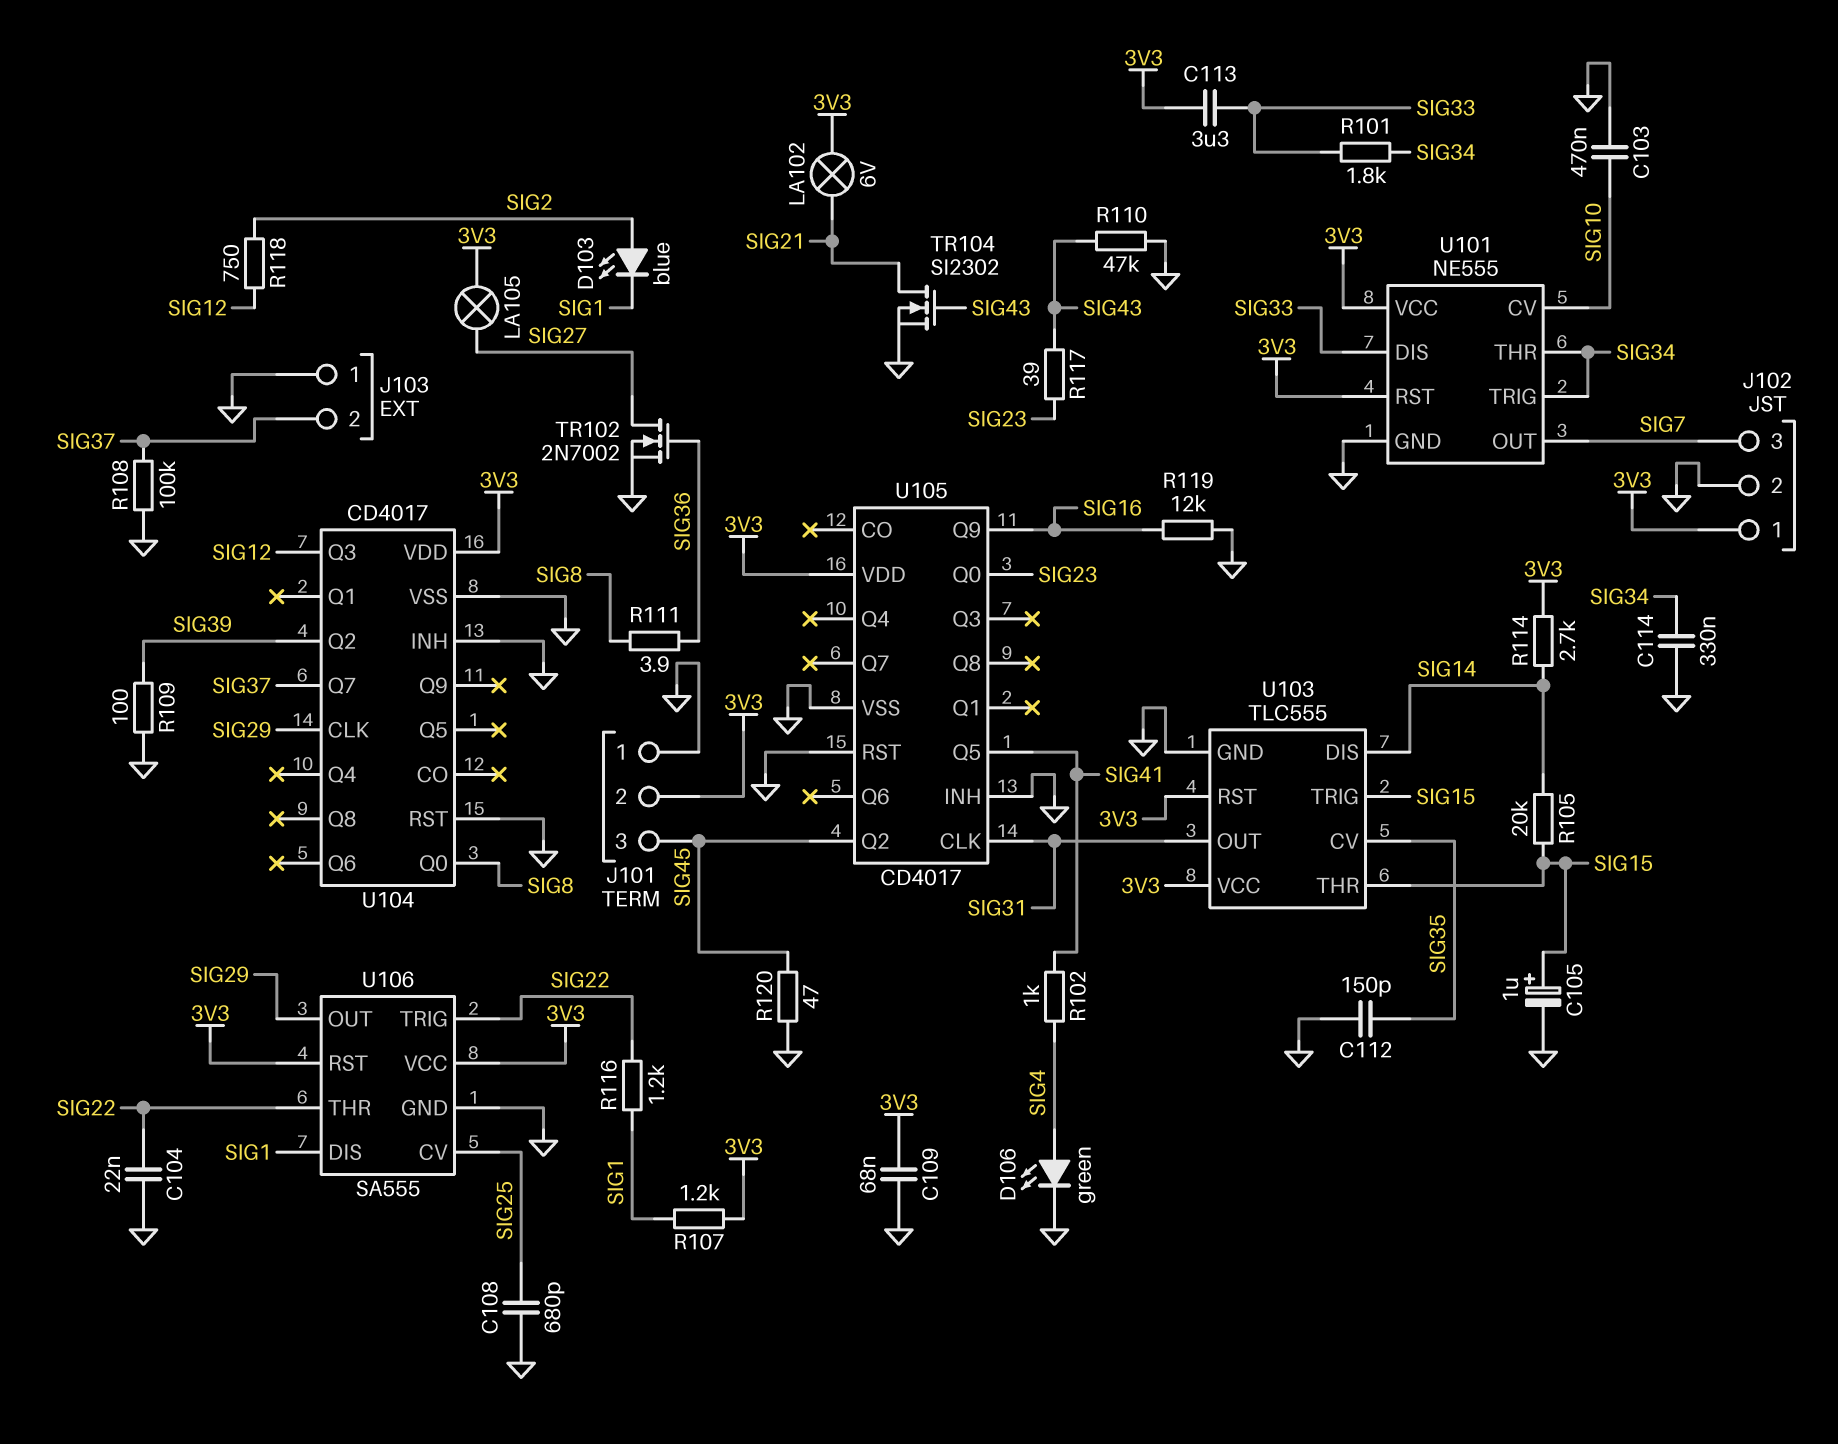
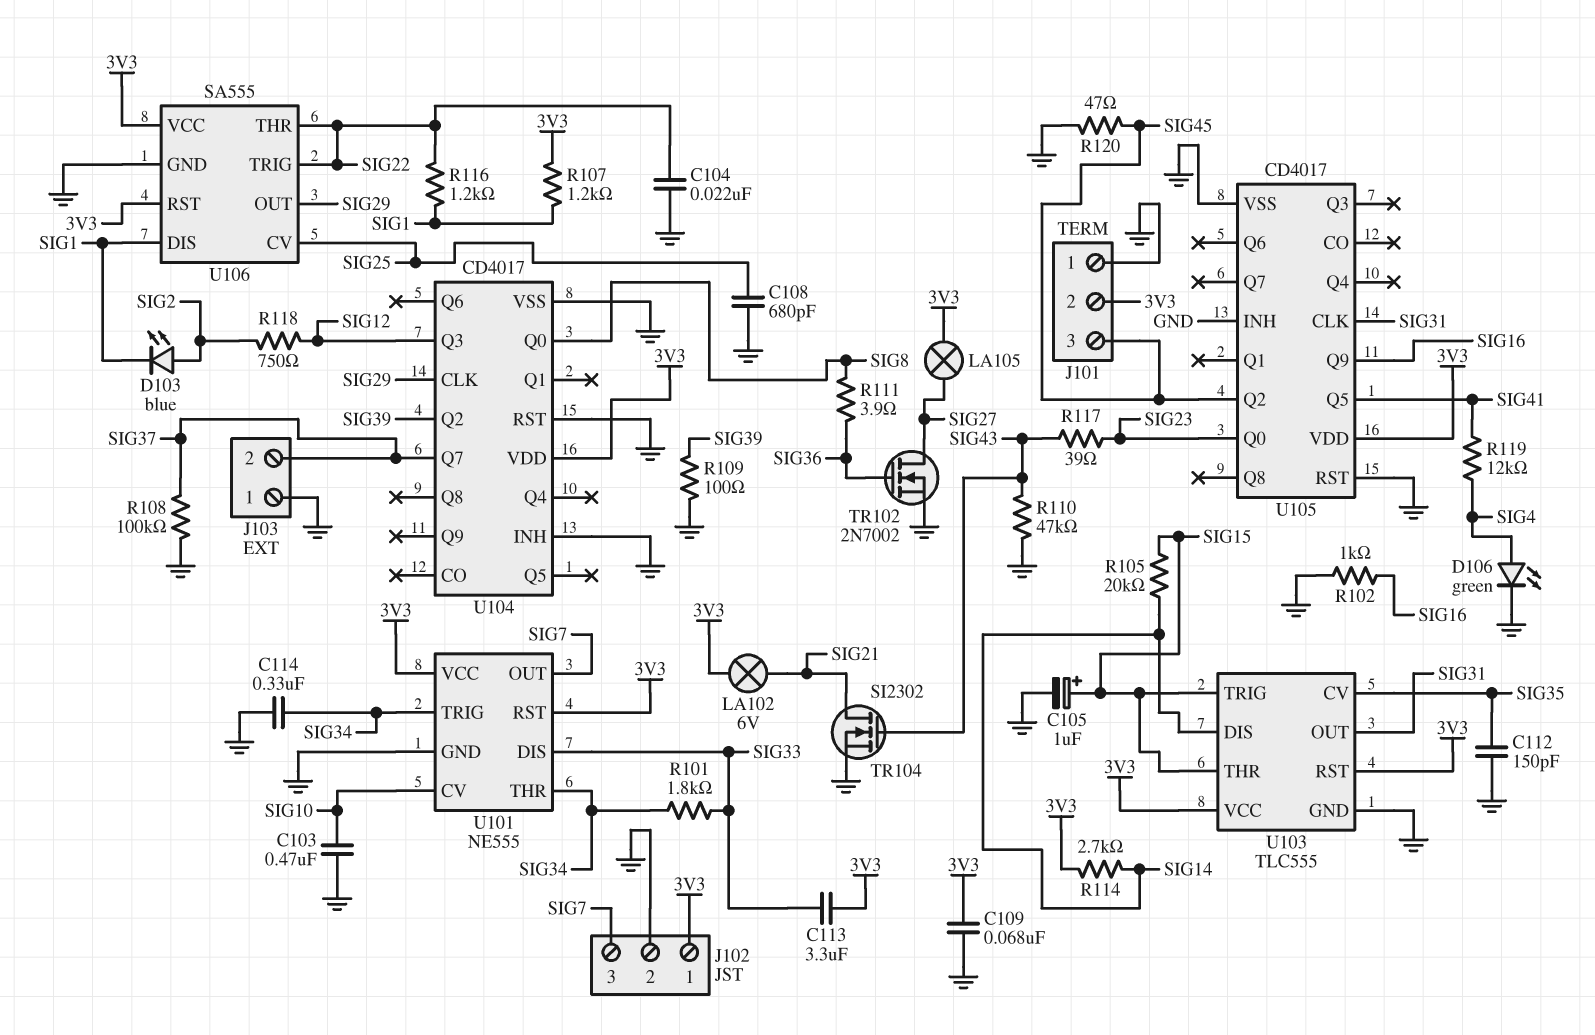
R102: 1k (SIG4, SIG41) -> 1k (GND, SIG16)
R119: 12k (GND, SIG16) -> 12k (SIG4, SIG41)

